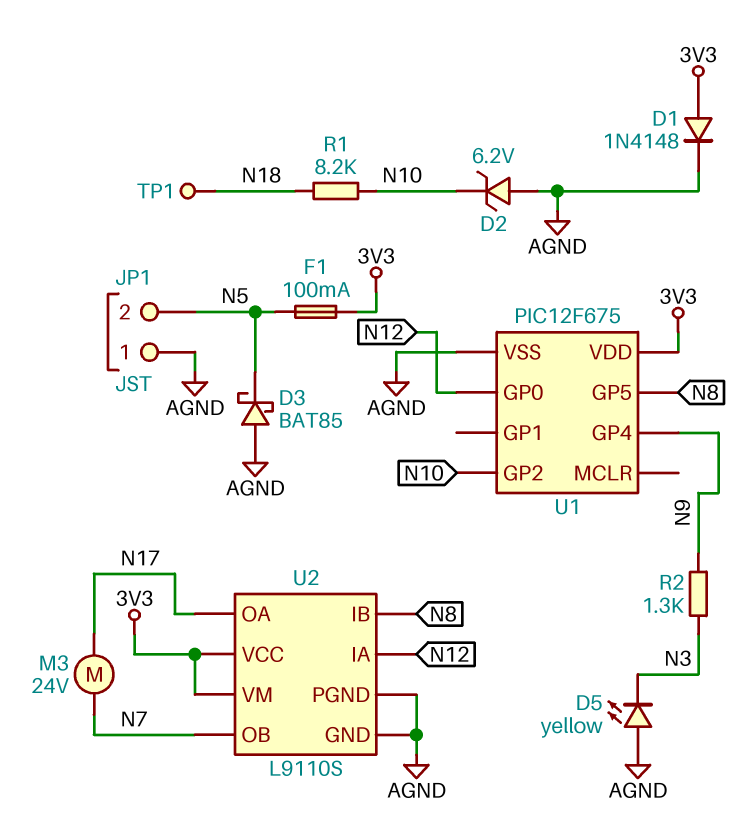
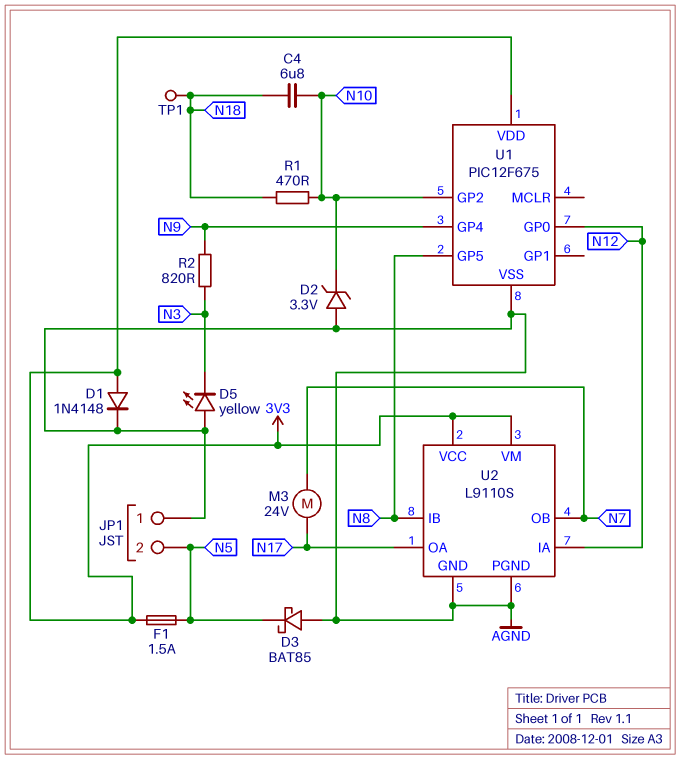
C4: none -> 6.8uF (N10, N18)
D2: zener 6.2V (A AGND, K N10) -> zener 3.3V (A AGND, K N10)
F1: 100mA (3V3, N5) -> 1.5A (3V3, N5)
R1: 8.2k (N10, N18) -> 470 (N10, N18)
R2: 1.3k (N3, N9) -> 820 (N3, N9)

